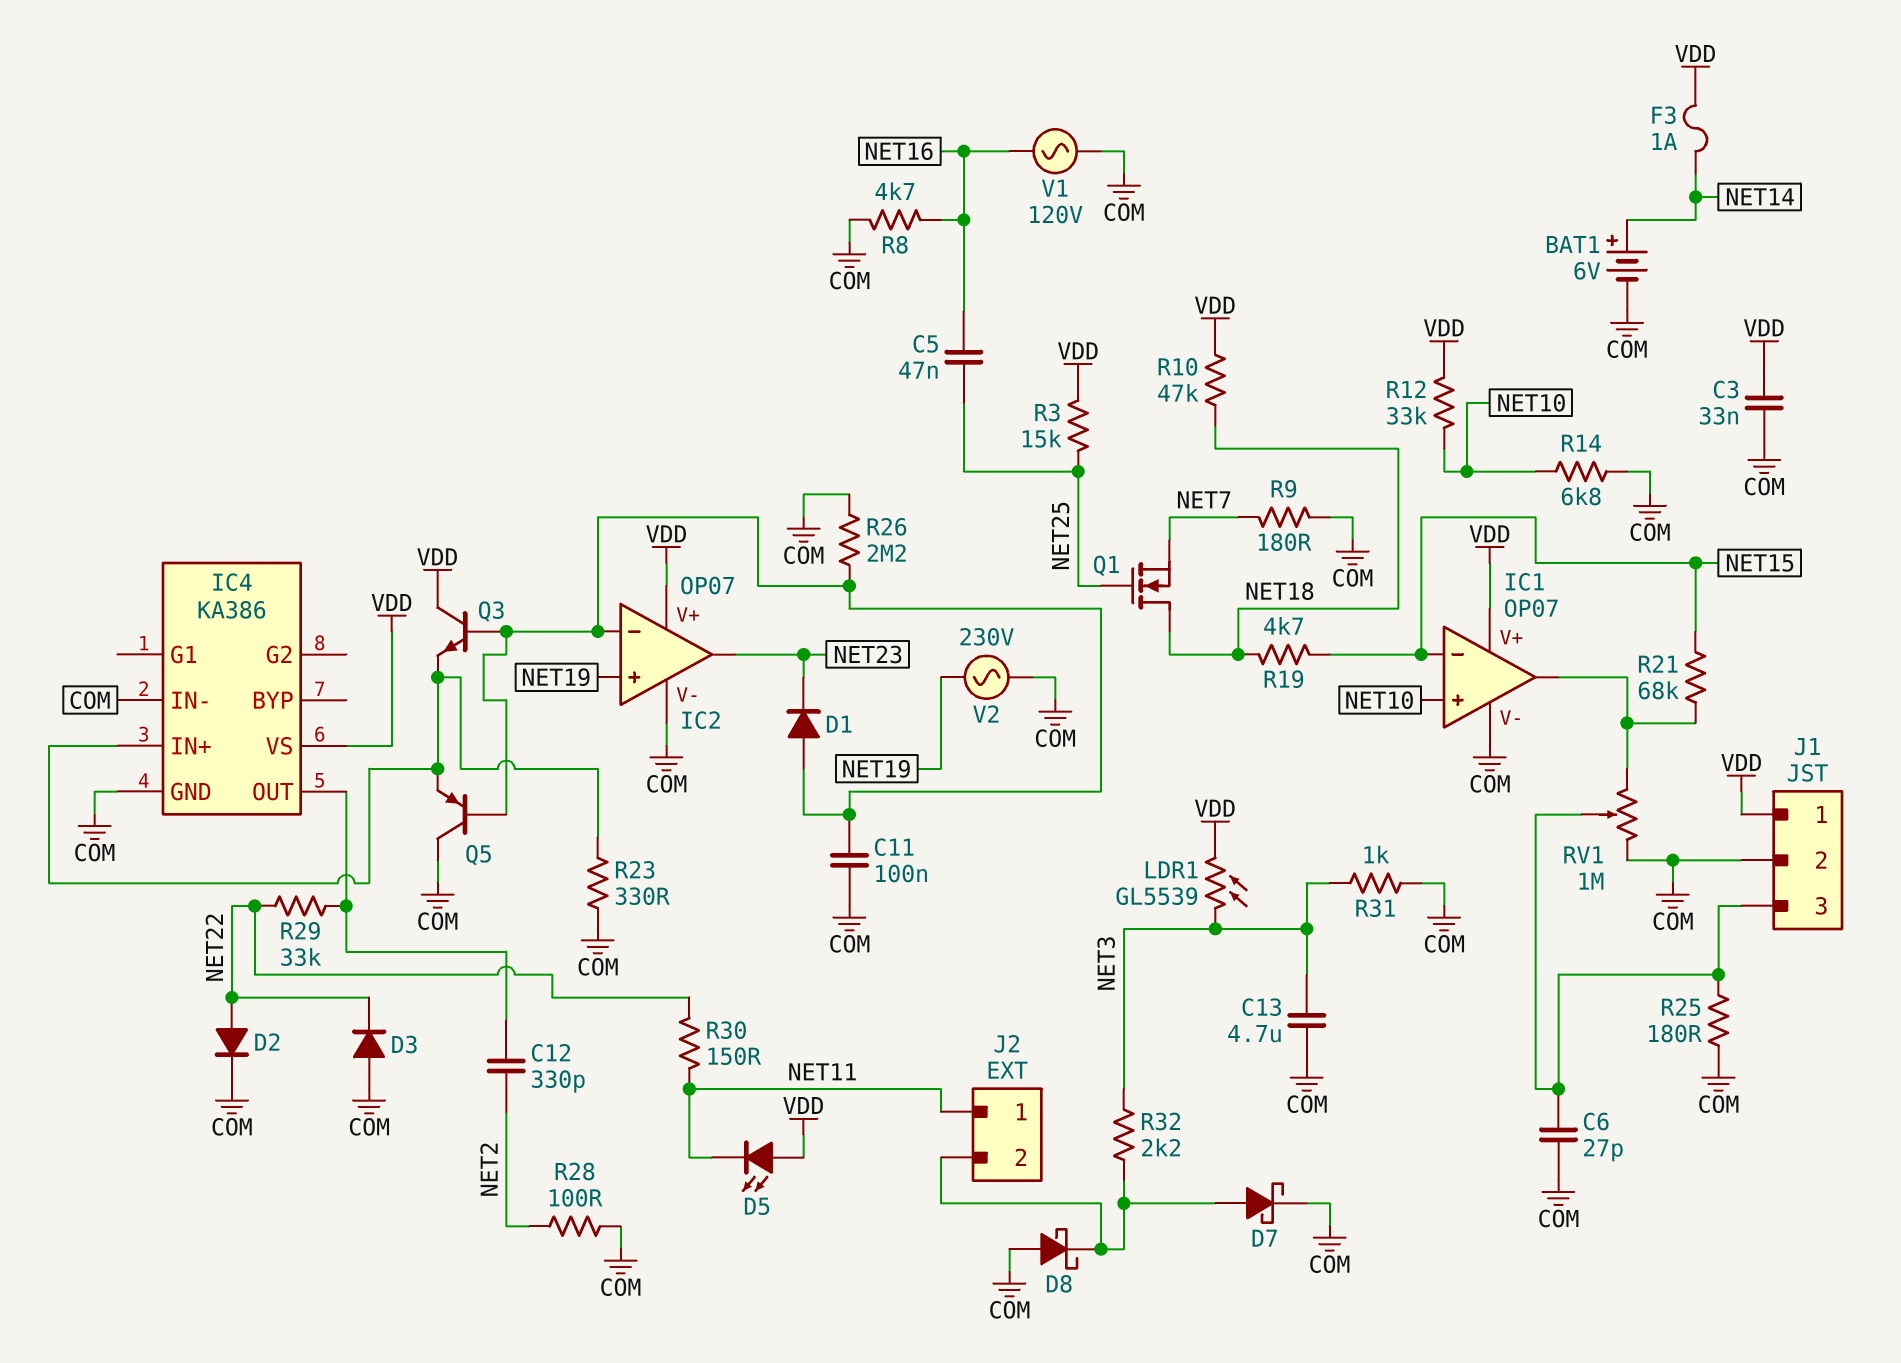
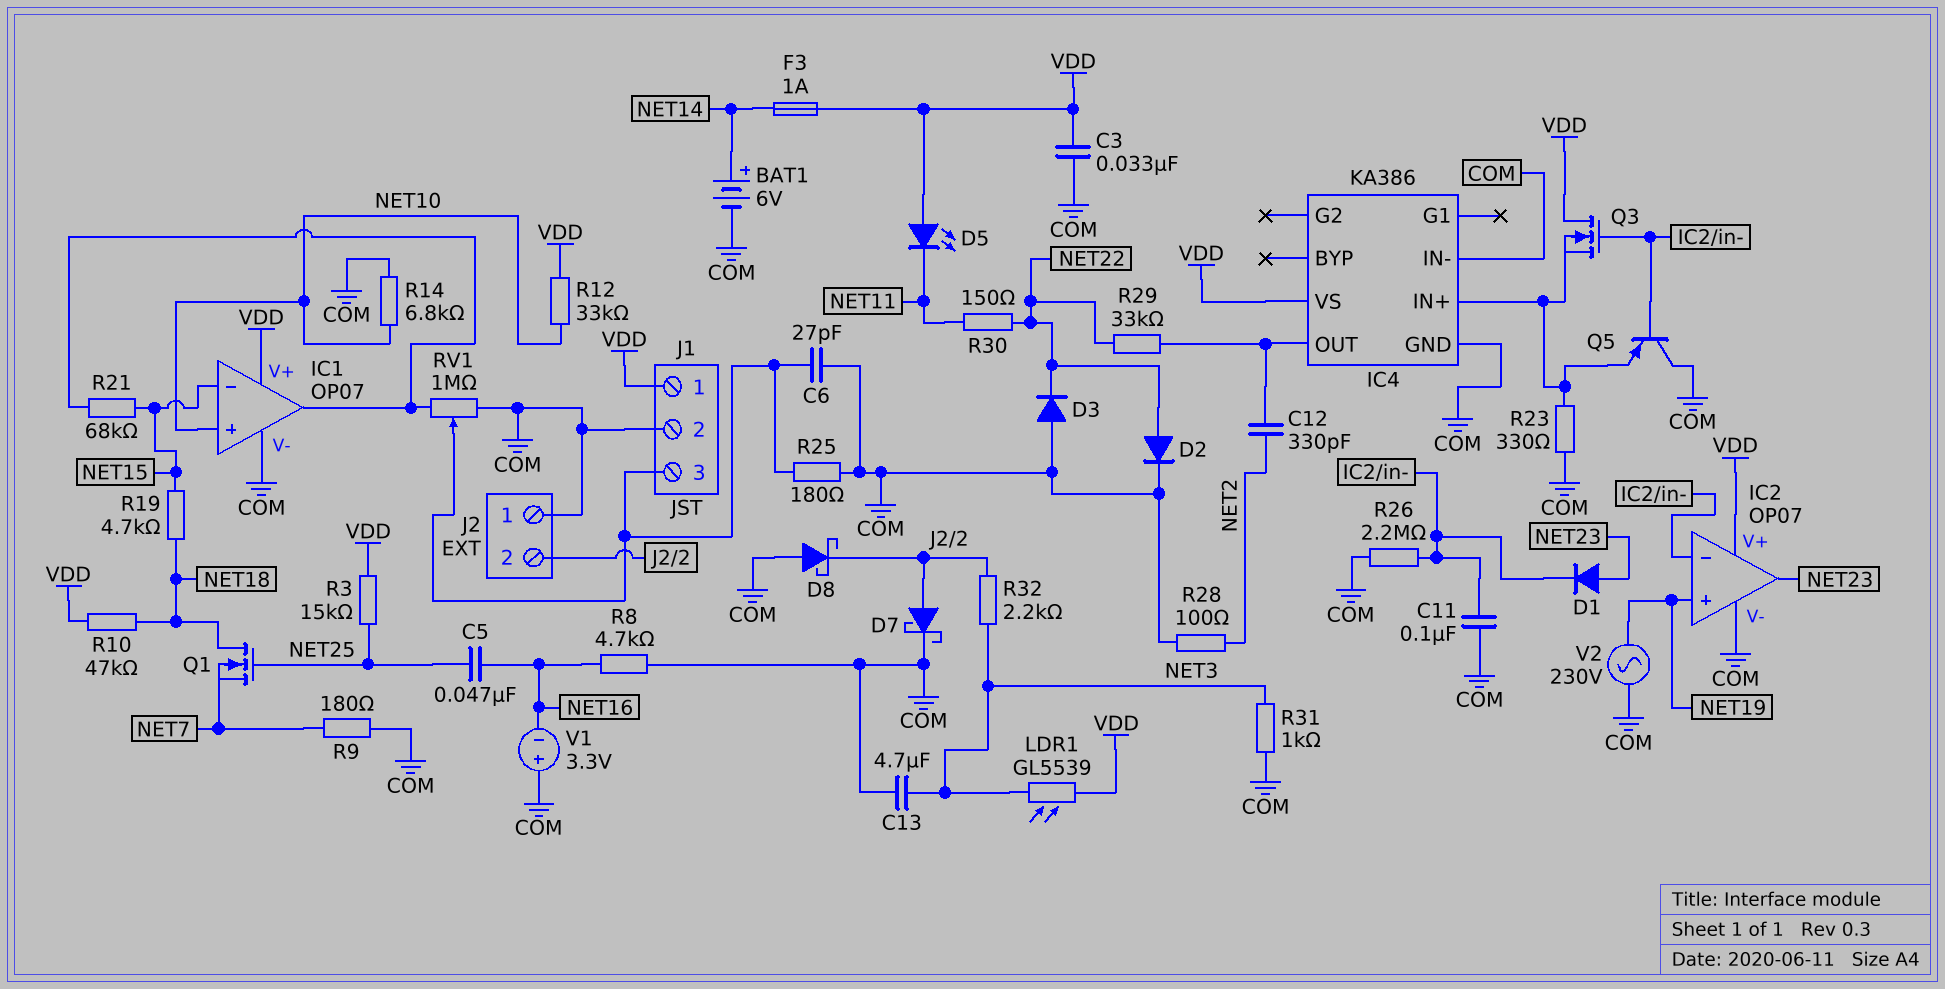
D1: diode (A IC2/in-, K NET23) -> diode (A NET23, K IC2/in-)
J2 pin 1: NET11 -> COM
Q3: NPN (B IC2/in-, C VDD, E IC4/IN+) -> NMOS (G IC2/in-, D VDD, S IC4/IN+)
V1: AC 120V (COM, NET16) -> 3.3V (plus COM, minus NET16)

